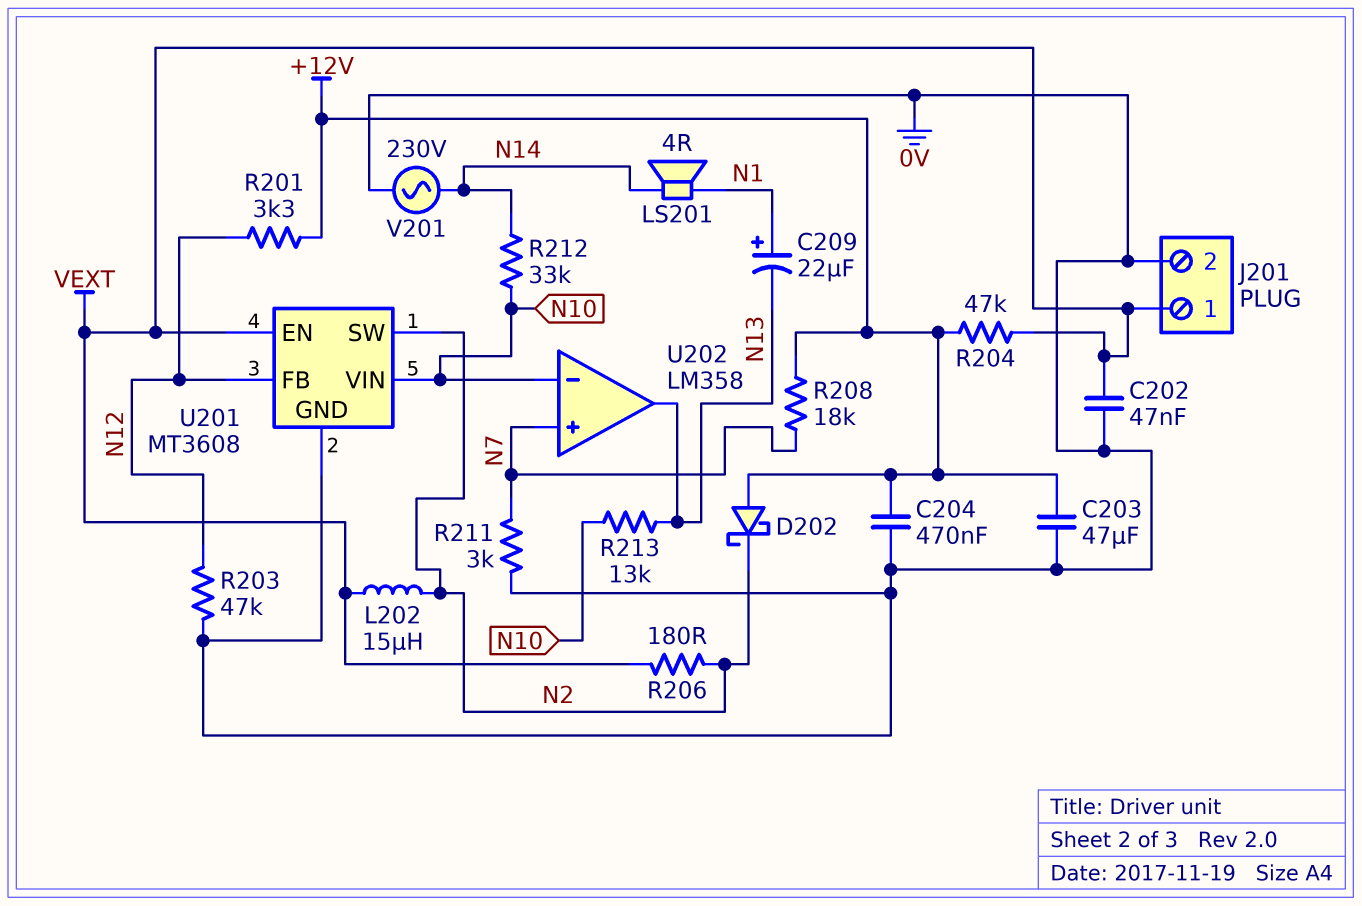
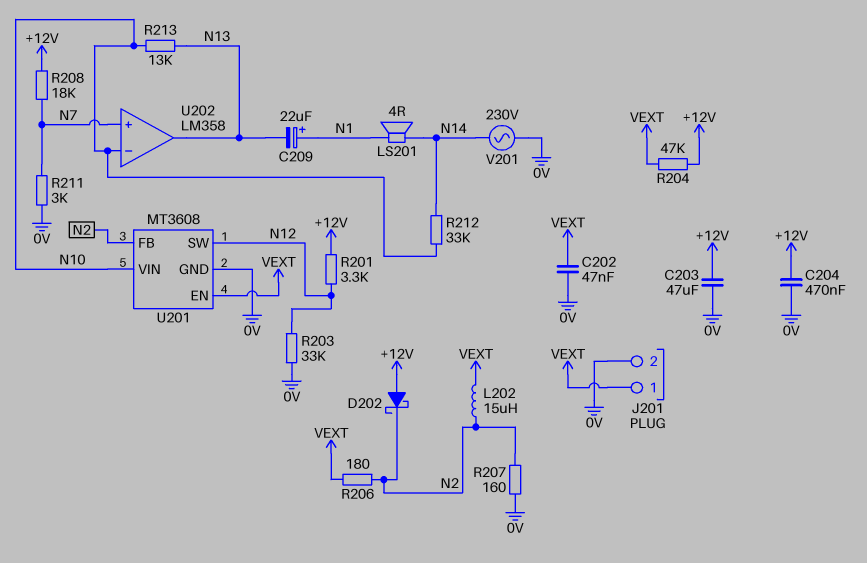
R203: 47k (0V, N12) -> 33k (0V, N12)
R207: none -> 160 (0V, N2)
U201 pin FB: N12 -> N2
U201 pin SW: N2 -> N12

